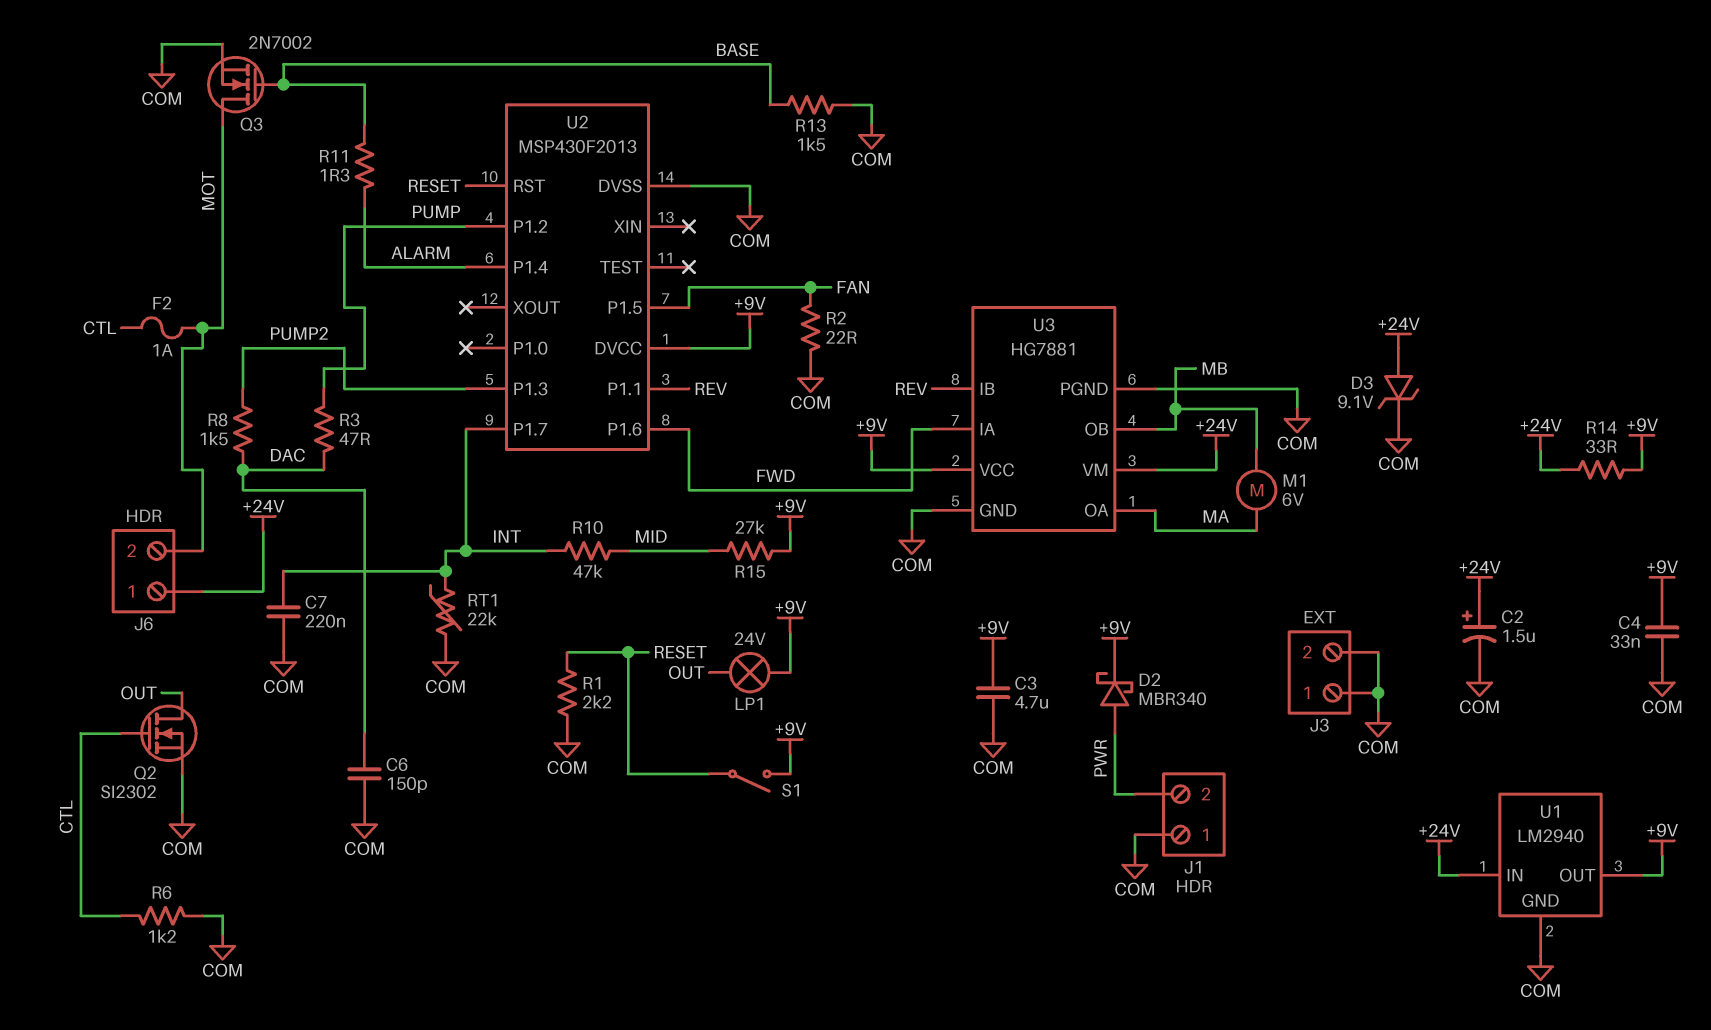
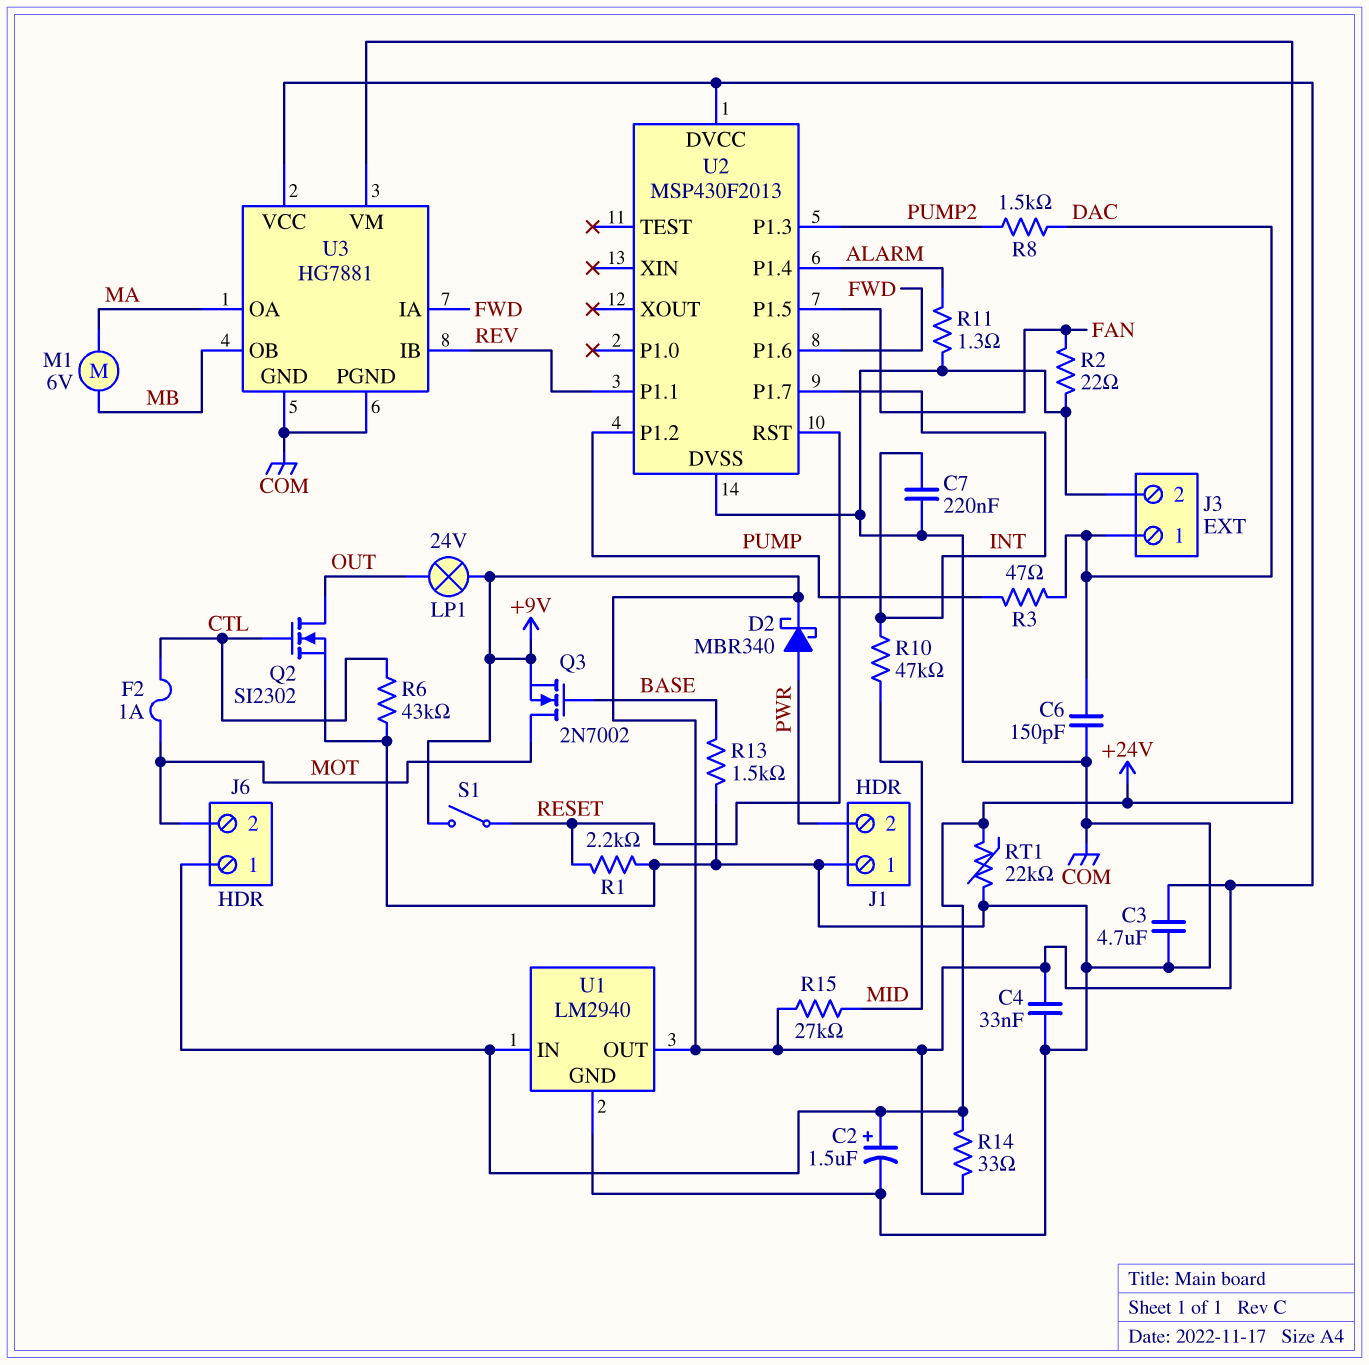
D3: zener 9.1V (A +24V, K COM) -> none
J3 pin 1: COM -> DAC
Q3: NMOS 2N7002 (G BASE, D MOT, S COM) -> NMOS 2N7002 (G BASE, D MOT, S +9V)
R6: 1.2k (COM, CTL) -> 43k (COM, CTL)
R11: 1.3 (ALARM, BASE) -> 1.3 (ALARM, COM)
RT1: 22k (COM, INT) -> 22k (+24V, COM)

